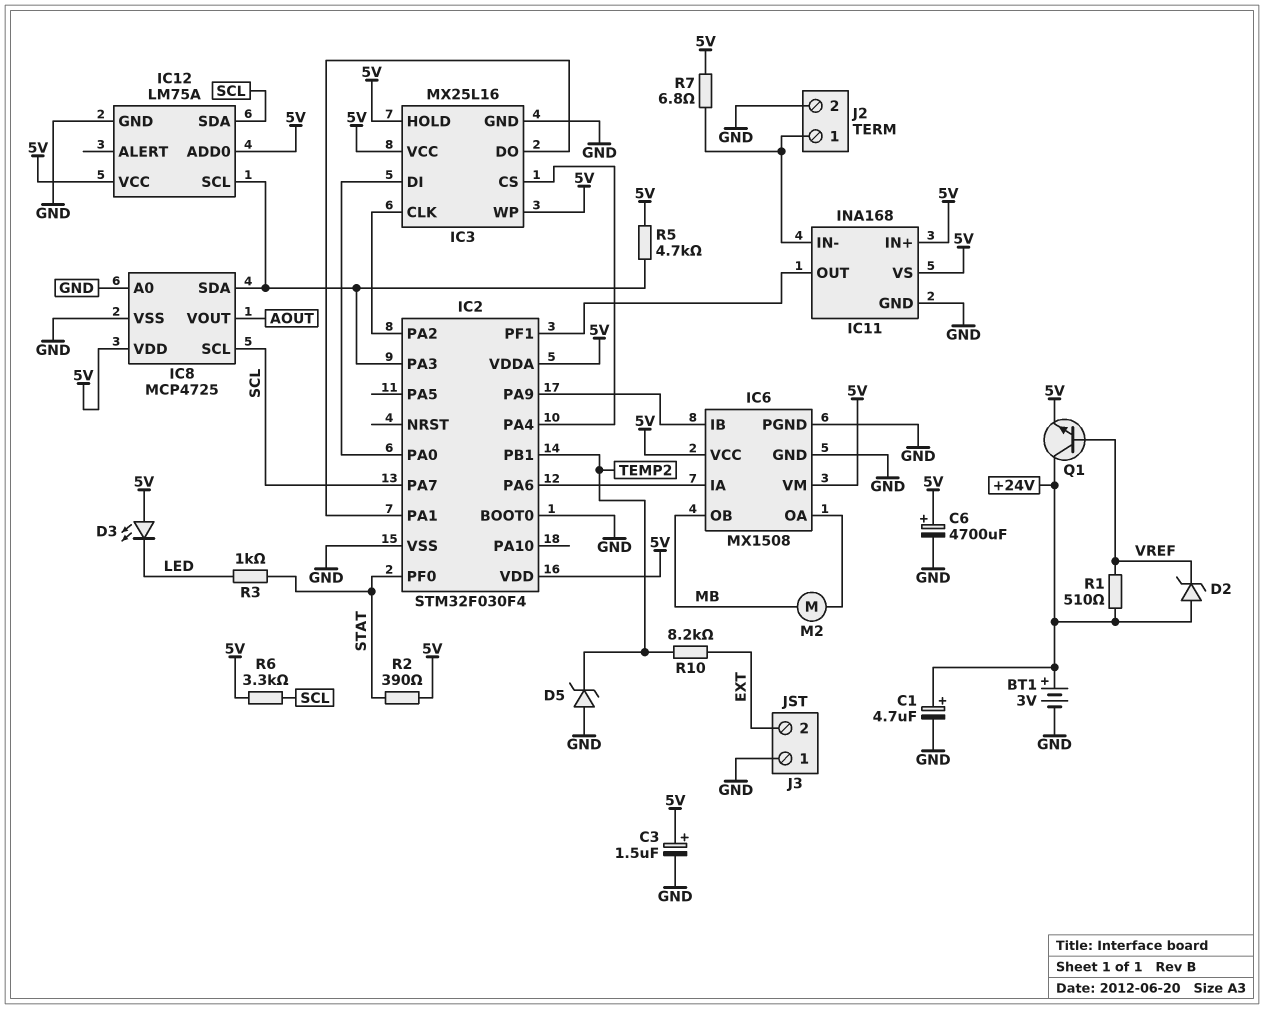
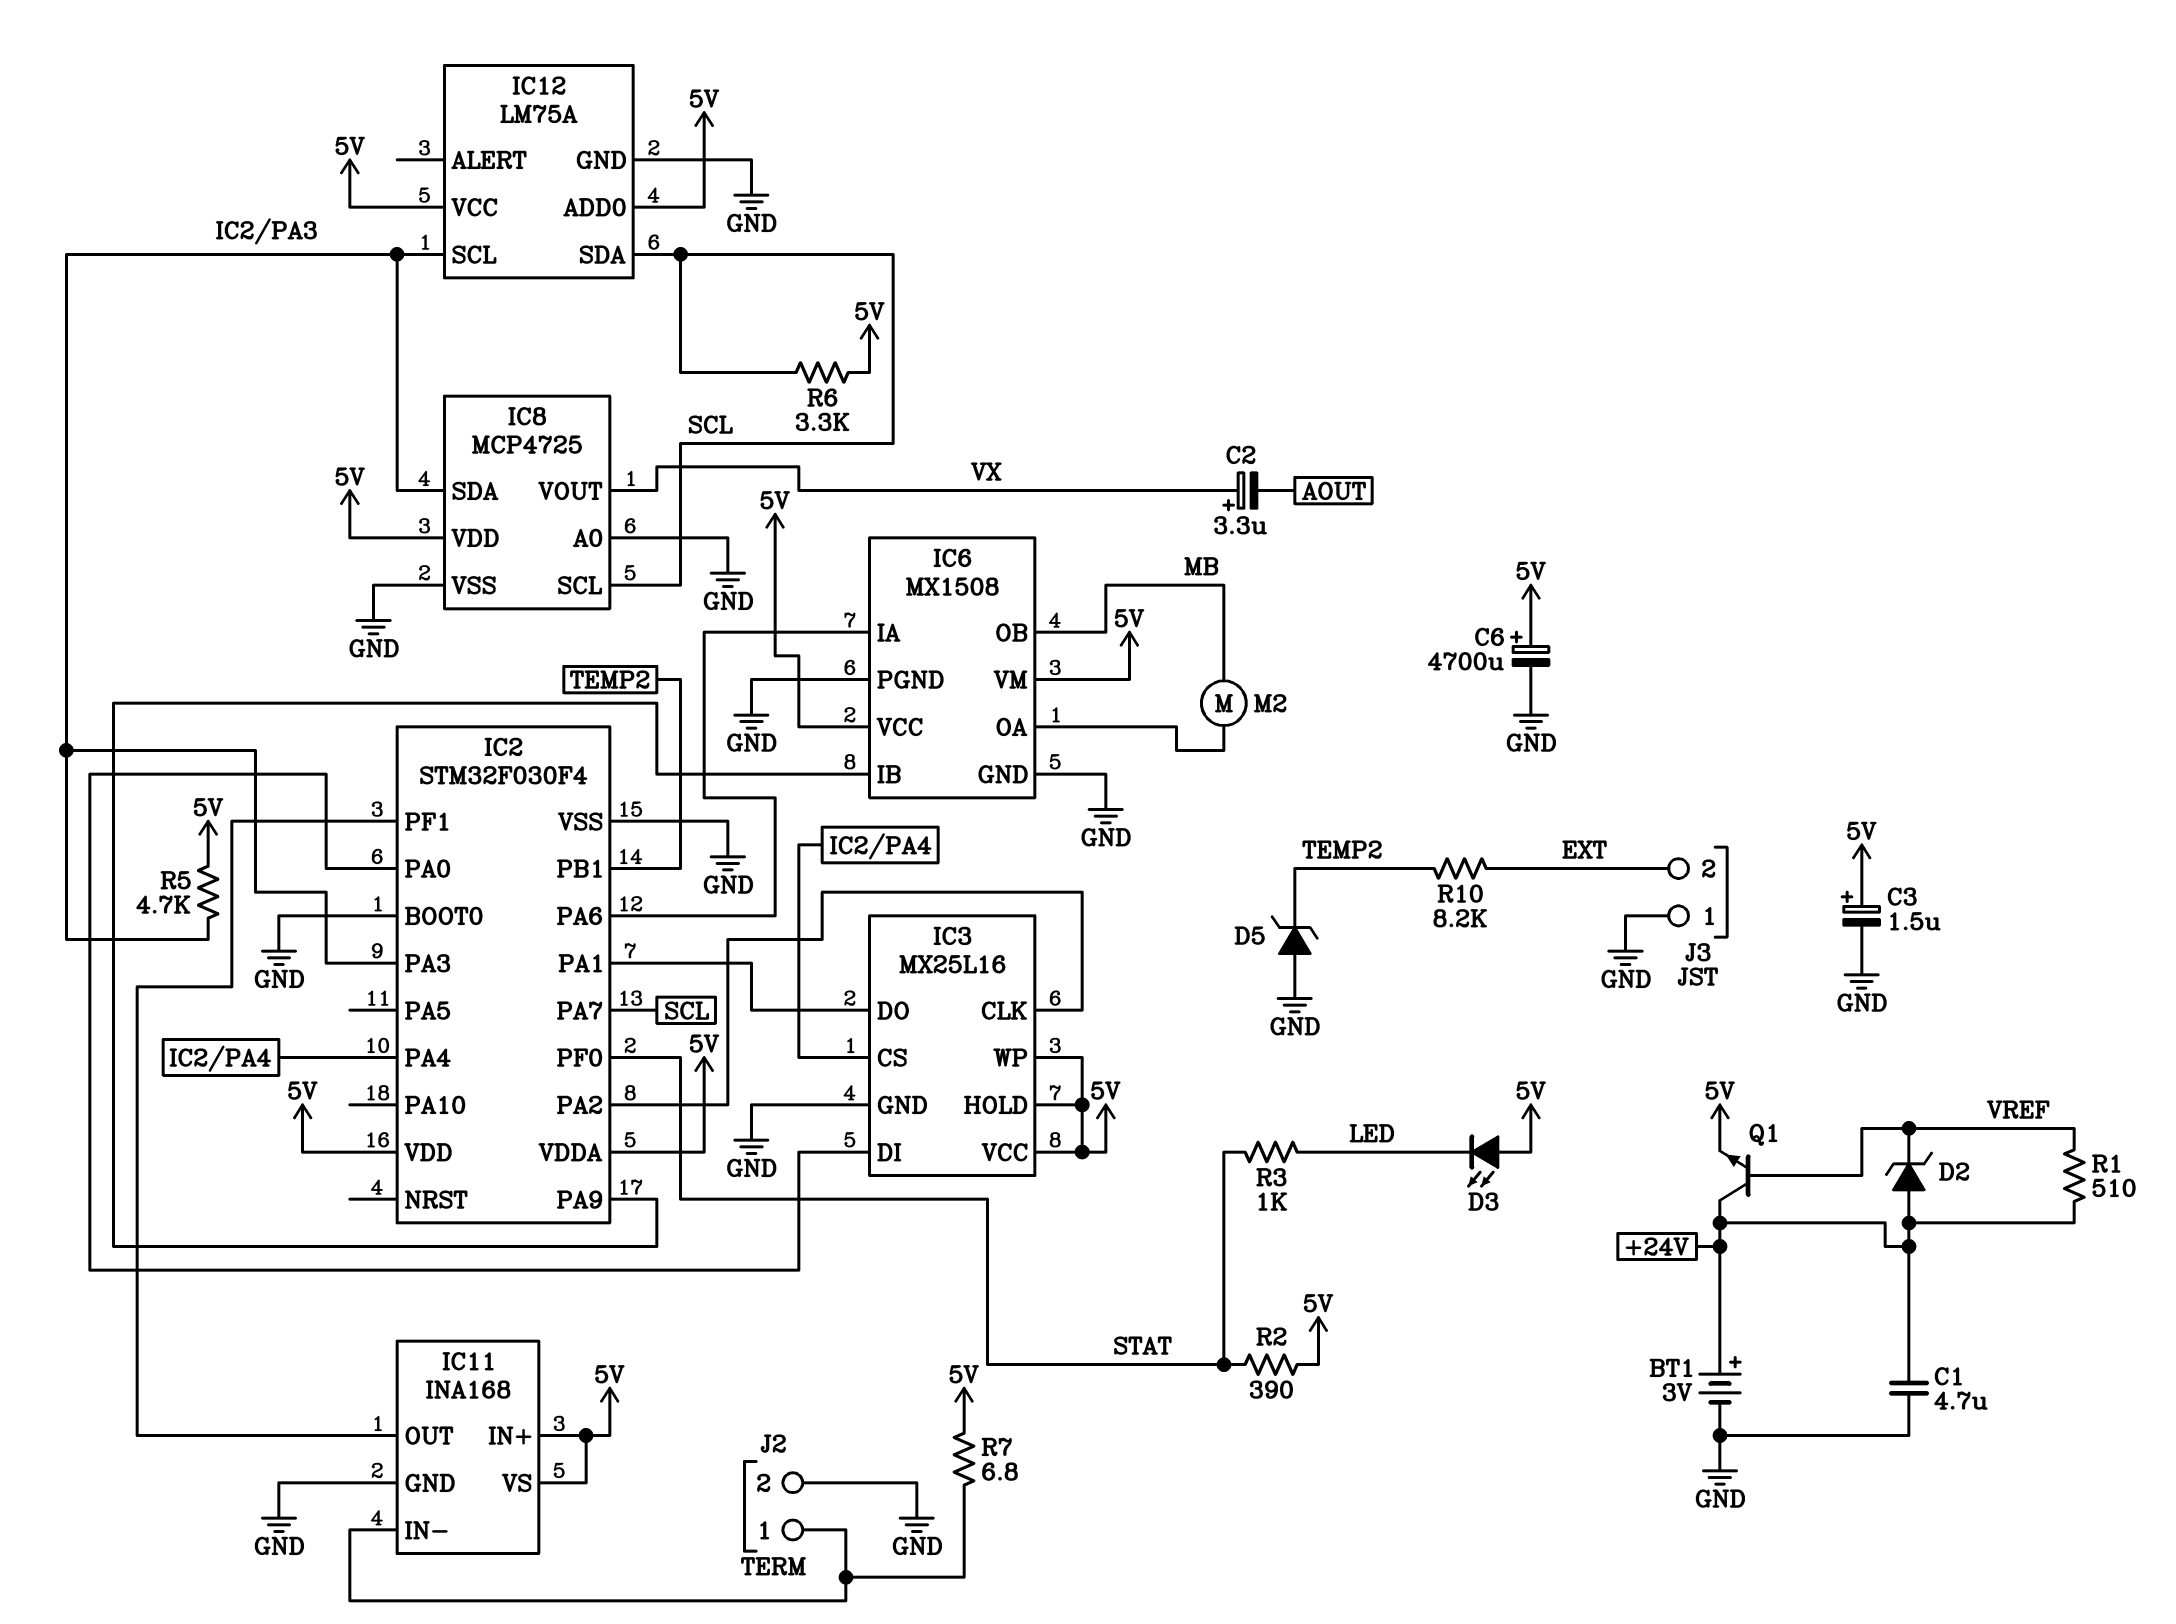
C1: 4.7uF (plus +24V, minus GND) -> 4.7uF (+24V, GND)
C2: none -> 3.3uF (plus VX, minus AOUT)
IC8 pin VOUT: AOUT -> VX

